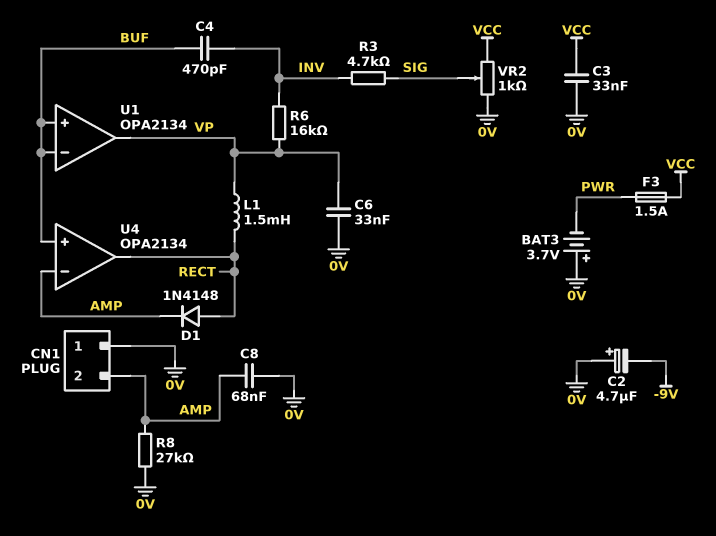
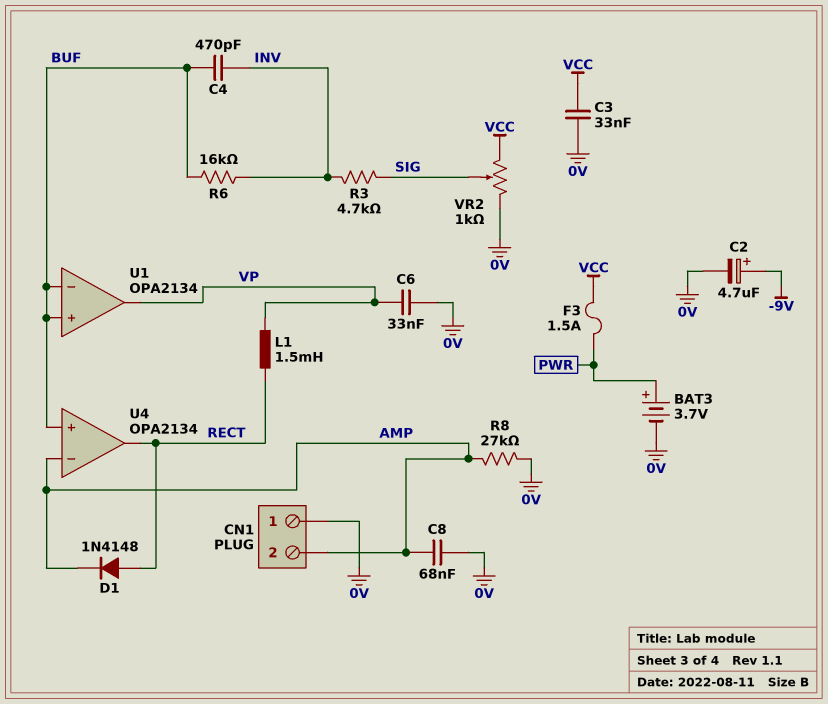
BAT3: 3.7V (plus 0V, minus PWR) -> 3.7V (plus PWR, minus 0V)
C2: 4.7uF (plus 0V, minus -9V) -> 4.7uF (plus -9V, minus 0V)
R6: 16k (INV, VP) -> 16k (BUF, INV)

